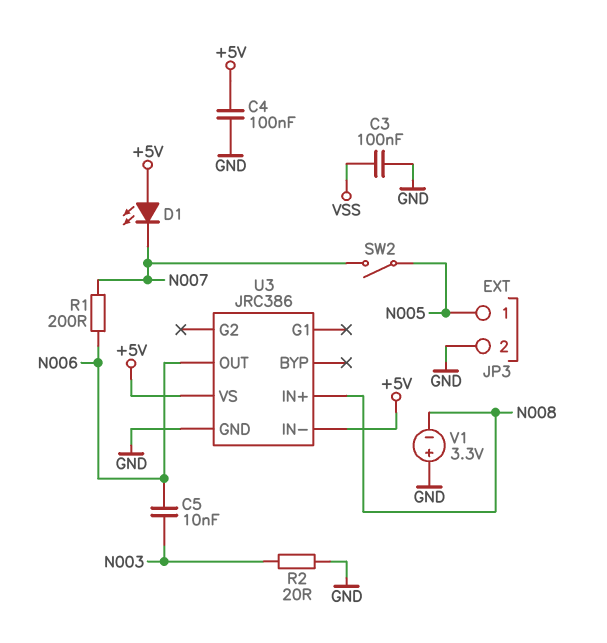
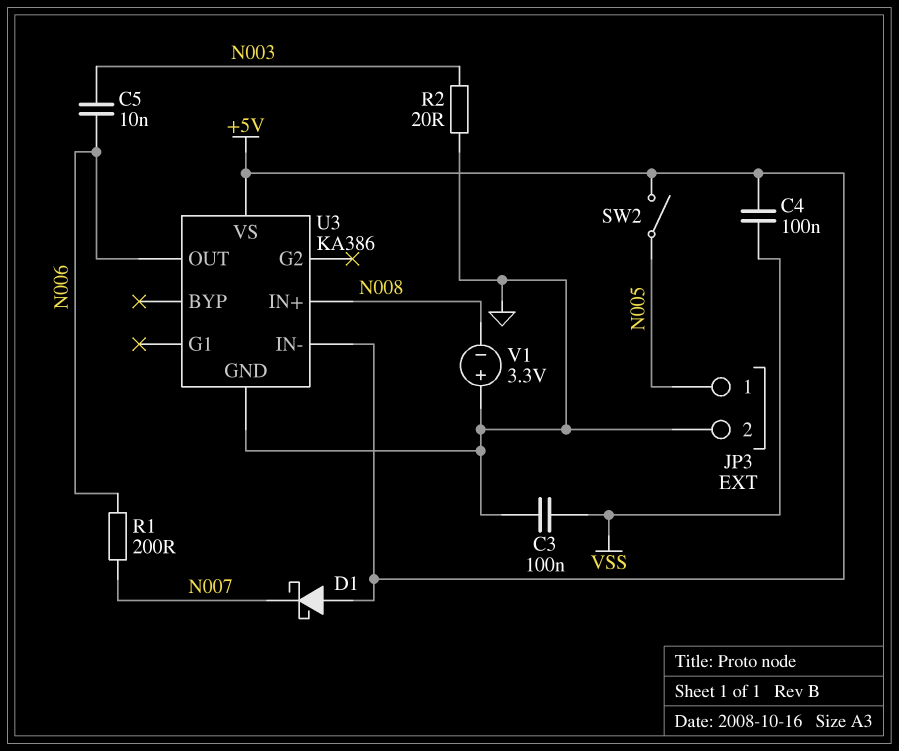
C4: 100nF (+5V, GND) -> 100nF (+5V, VSS)
D1: LED (A +5V, K N007) -> schottky (A +5V, K N007)
SW2: switch (N005, N007) -> switch (+5V, N005)
U3: JRC386 -> KA386

